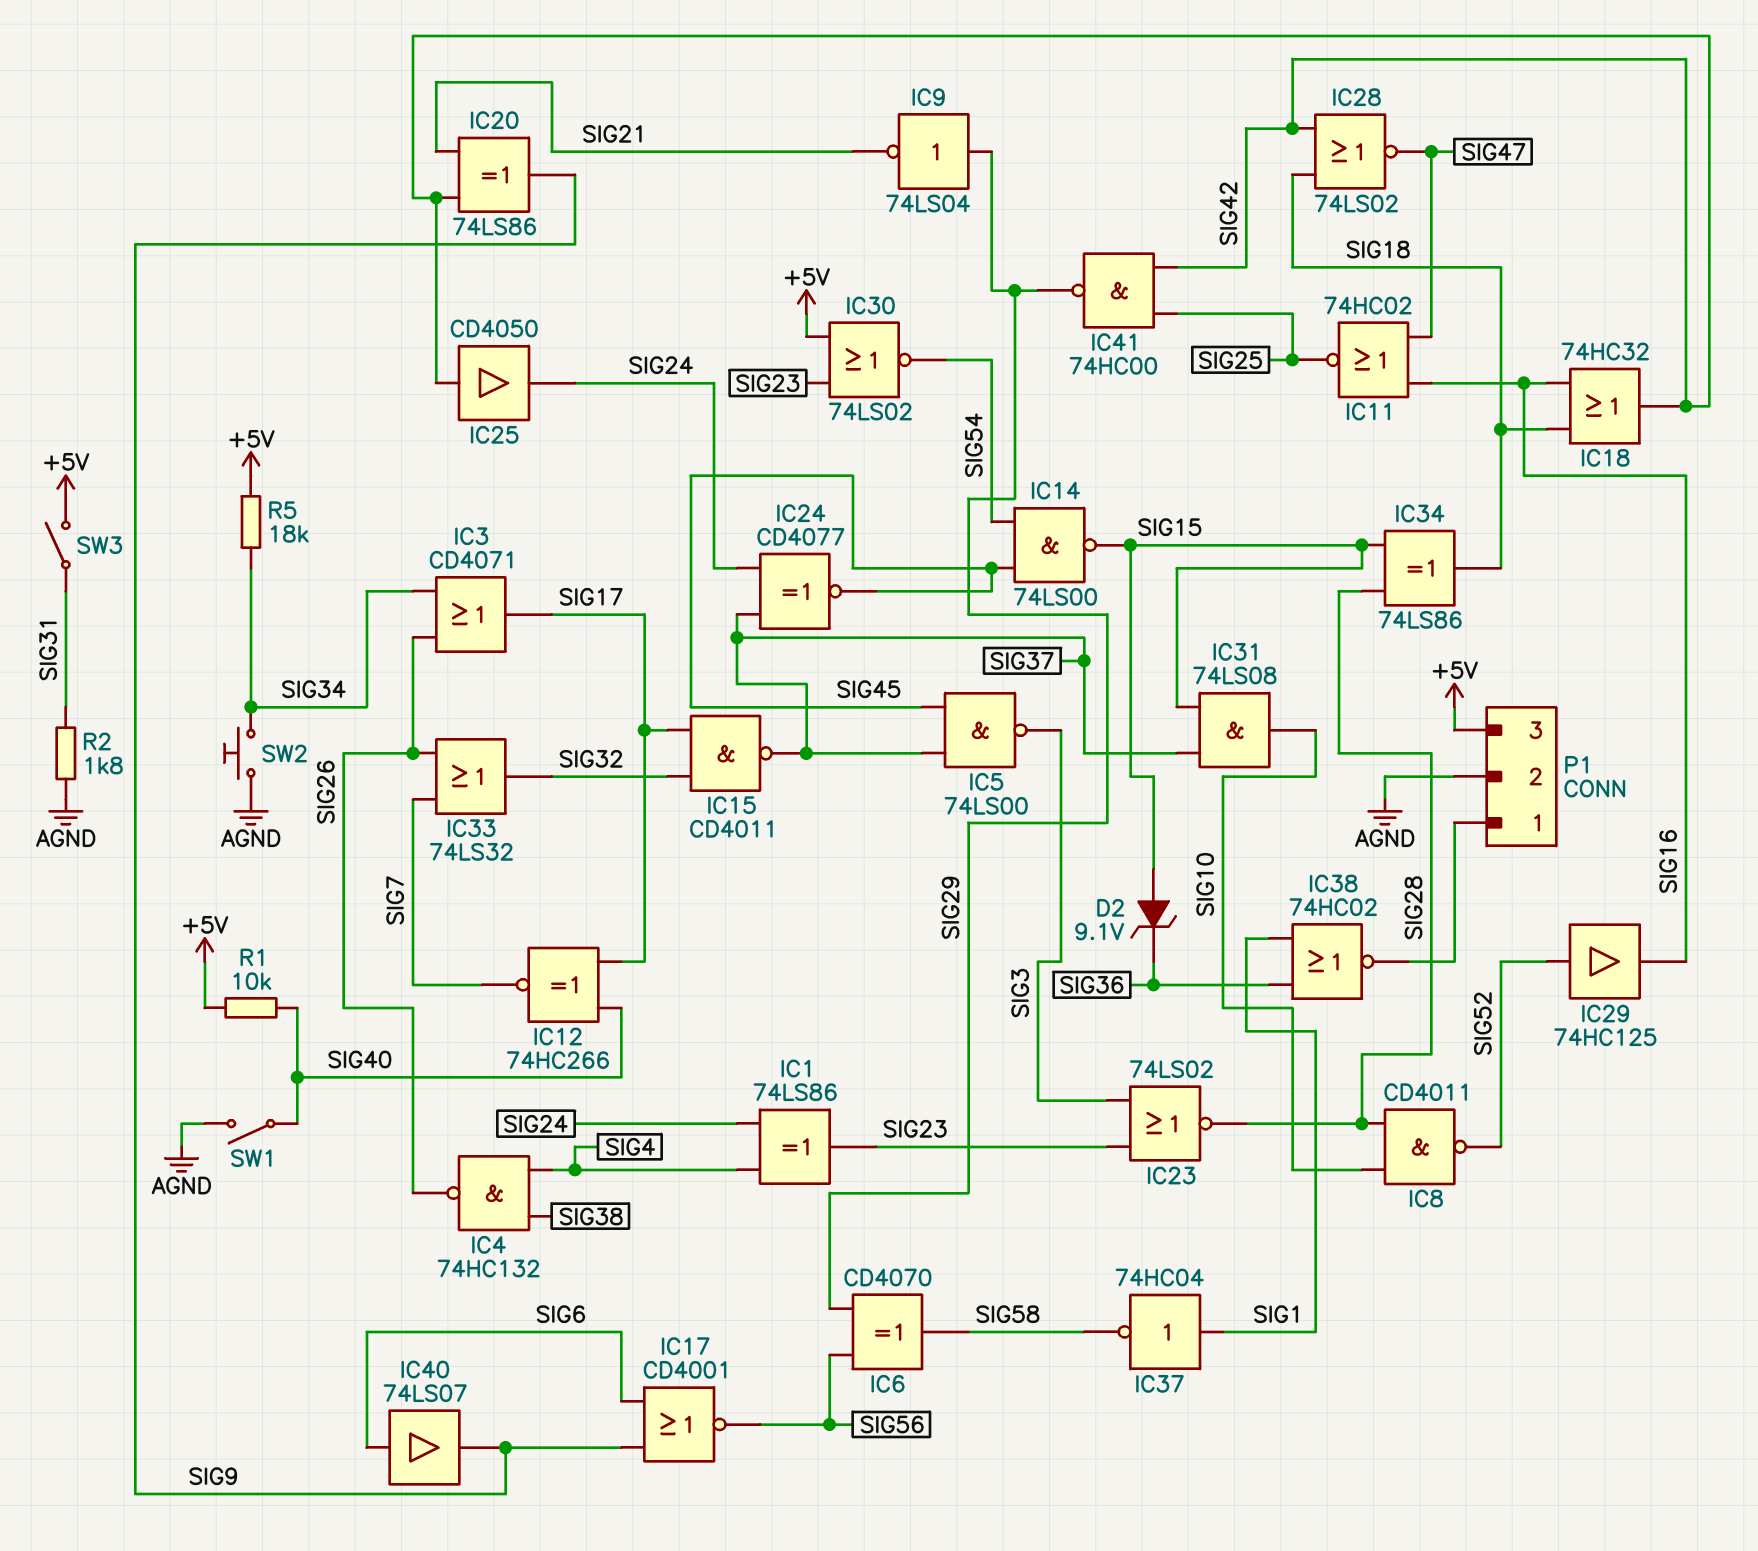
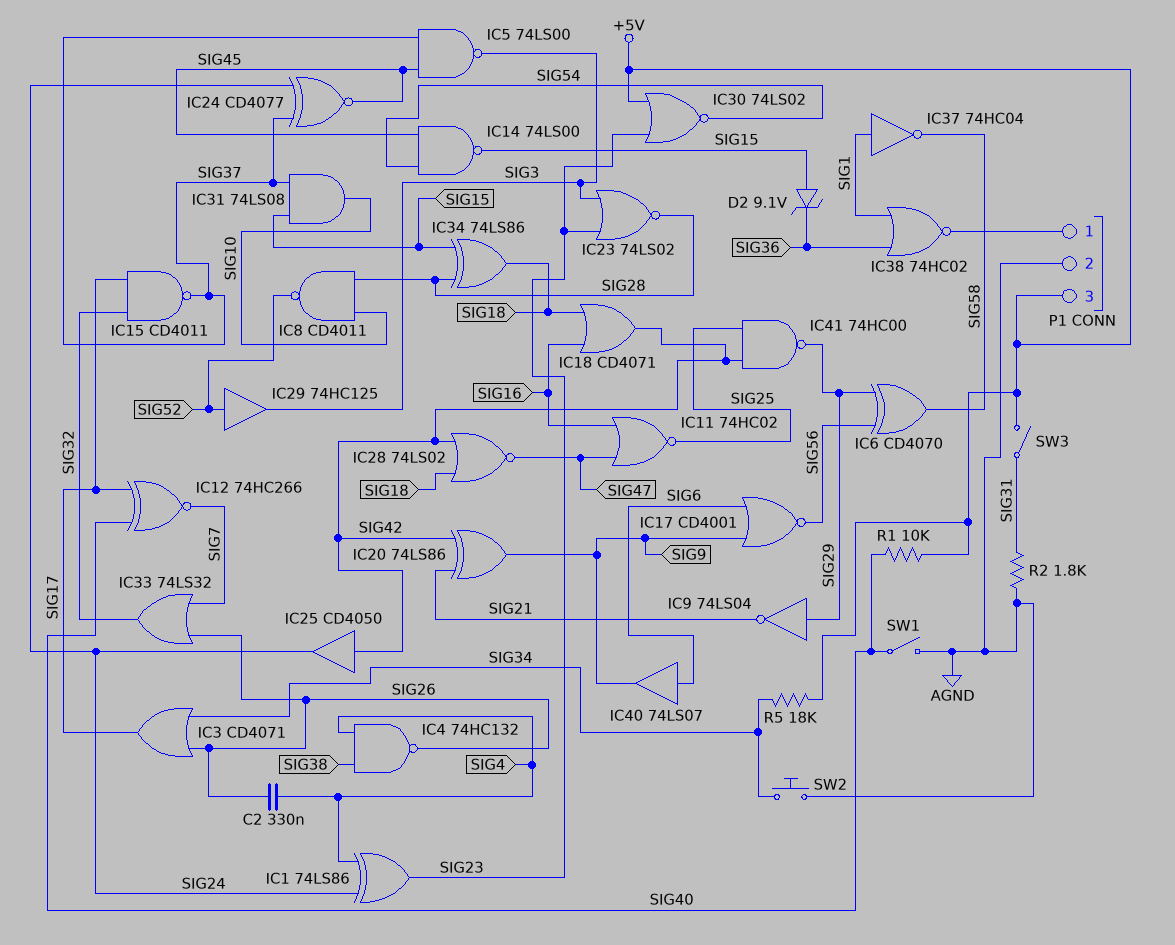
C2: none -> 330nF (SIG4, SIG26)
IC18: OR 74HC32 (in SIG16, in SIG18, out SIG42) -> OR CD4071 (in SIG16, in SIG18, out SIG42)
IC29: buffer 74HC125 (in SIG52, out SIG16) -> buffer 74HC125 (in SIG52, out SIG3)

